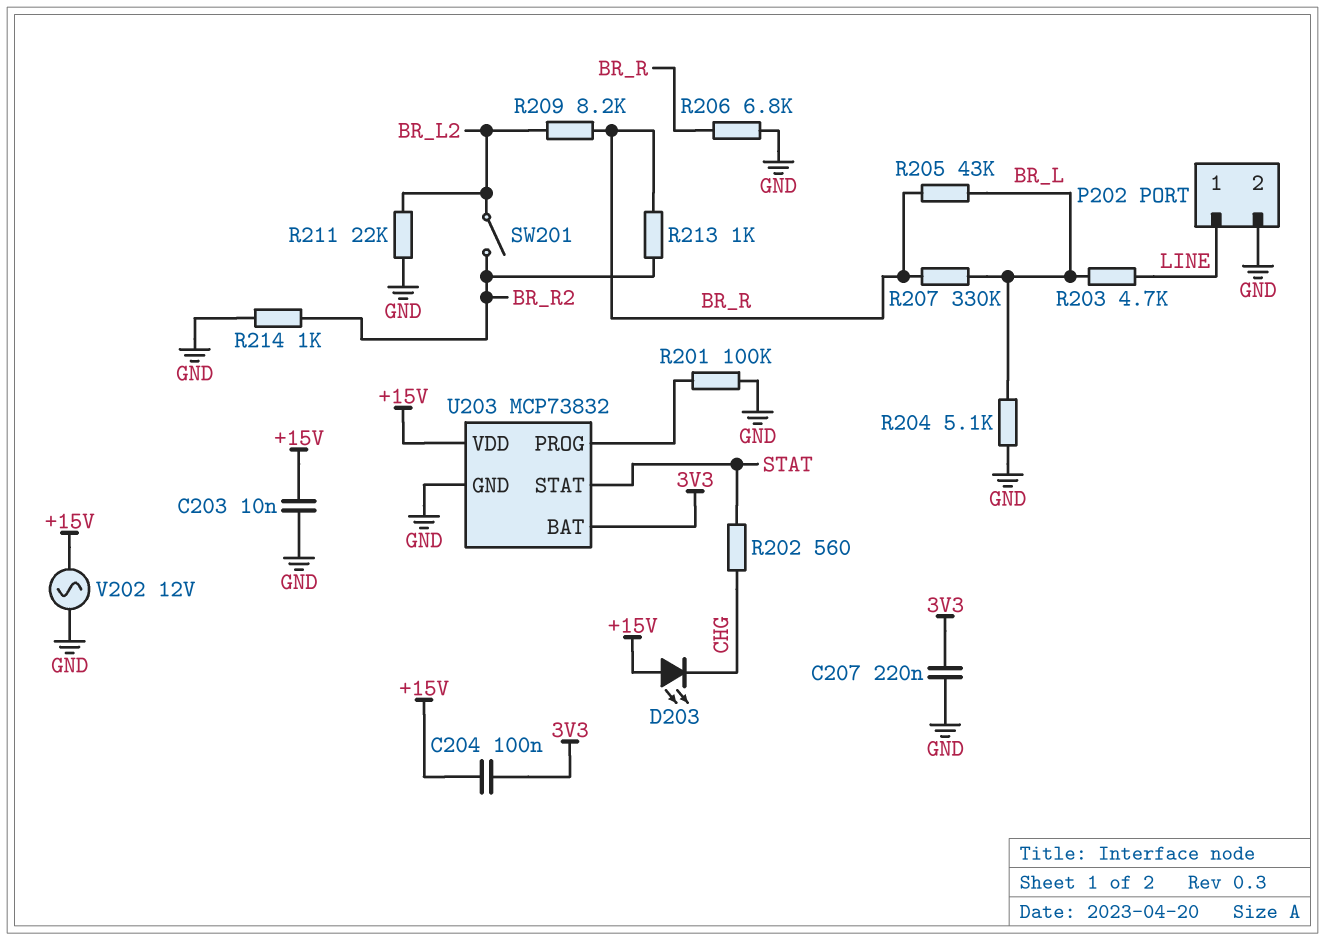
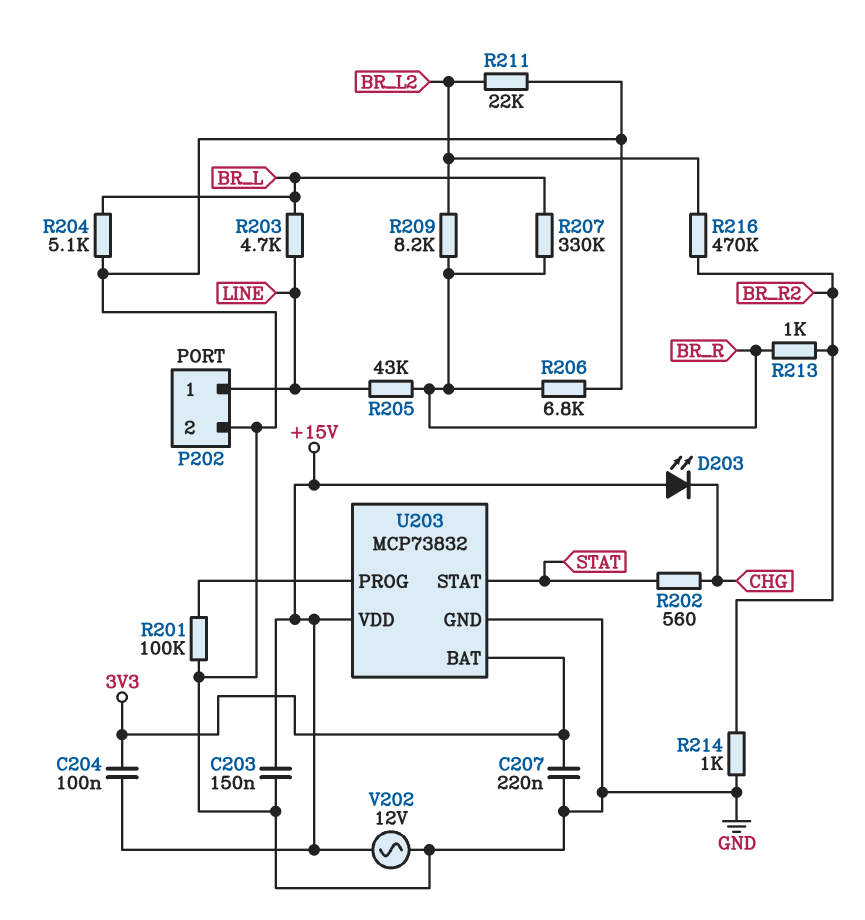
C203: 10nF (+15V, GND) -> 150nF (+15V, GND)
R205: 43k (BR_L, BR_R) -> 43k (BR_R, LINE)
R216: none -> 470k (BR_L2, BR_R2)
SW201: switch (BR_L2, BR_R2) -> none

